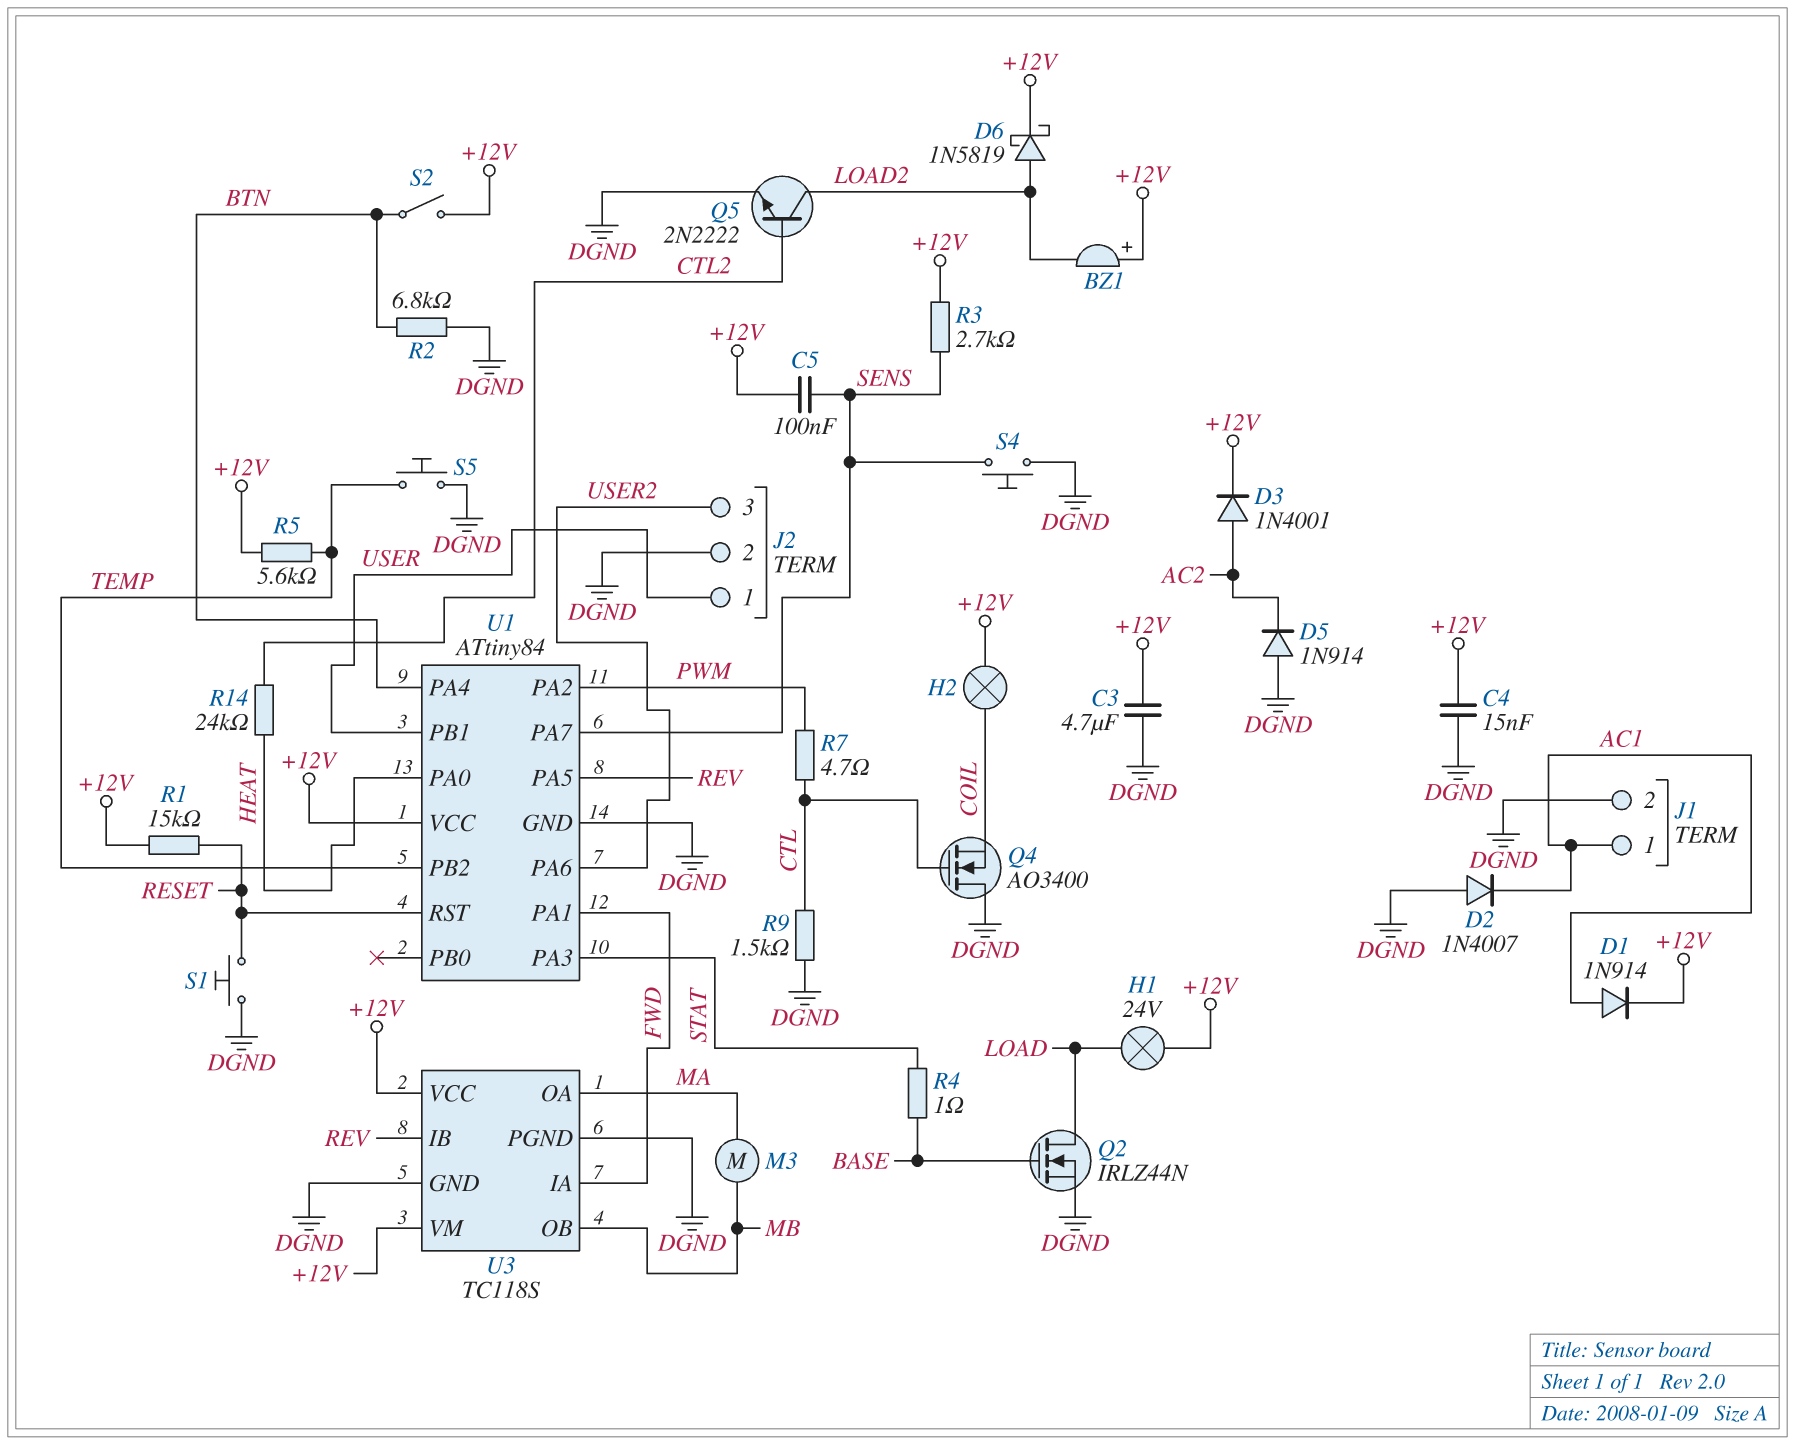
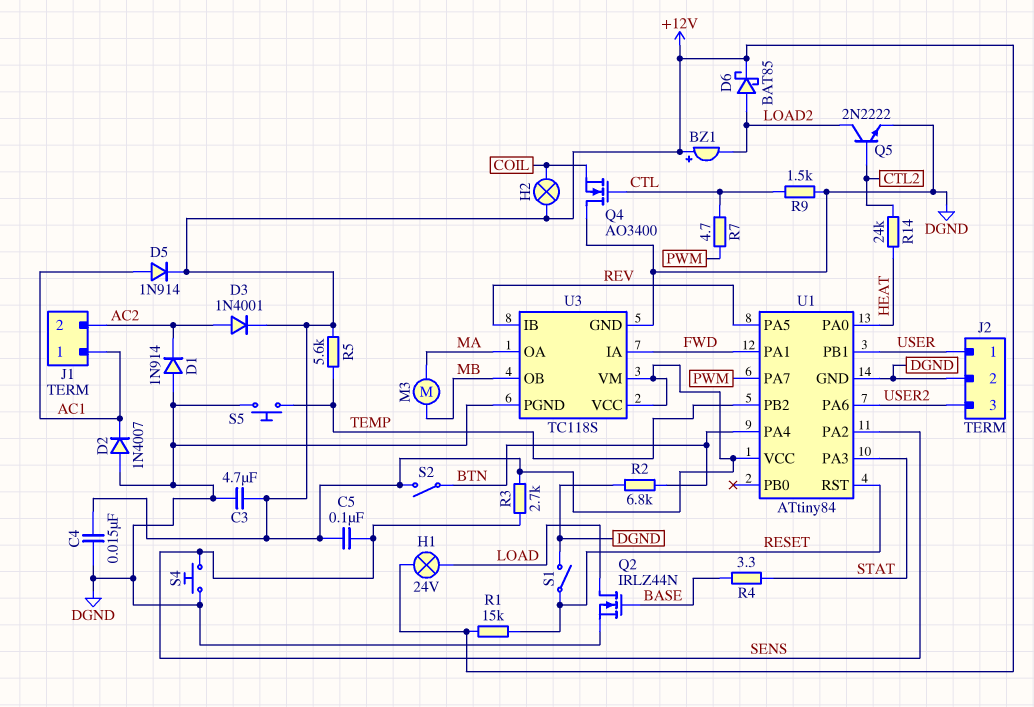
D1: diode 1N914 (A AC1, K +12V) -> diode 1N914 (A DGND, K AC2)
D5: diode 1N914 (A DGND, K AC2) -> diode 1N914 (A AC1, K +12V)
D6: schottky 1N5819 (A LOAD2, K +12V) -> schottky BAT85 (A LOAD2, K +12V)
J1 pin 2: DGND -> AC2
R4: 1 (BASE, STAT) -> 3.3 (BASE, STAT)
S1: button (DGND, RESET) -> switch (DGND, RESET)
U1 pin PA2: PWM -> SENS
U1 pin PA7: SENS -> PWM

